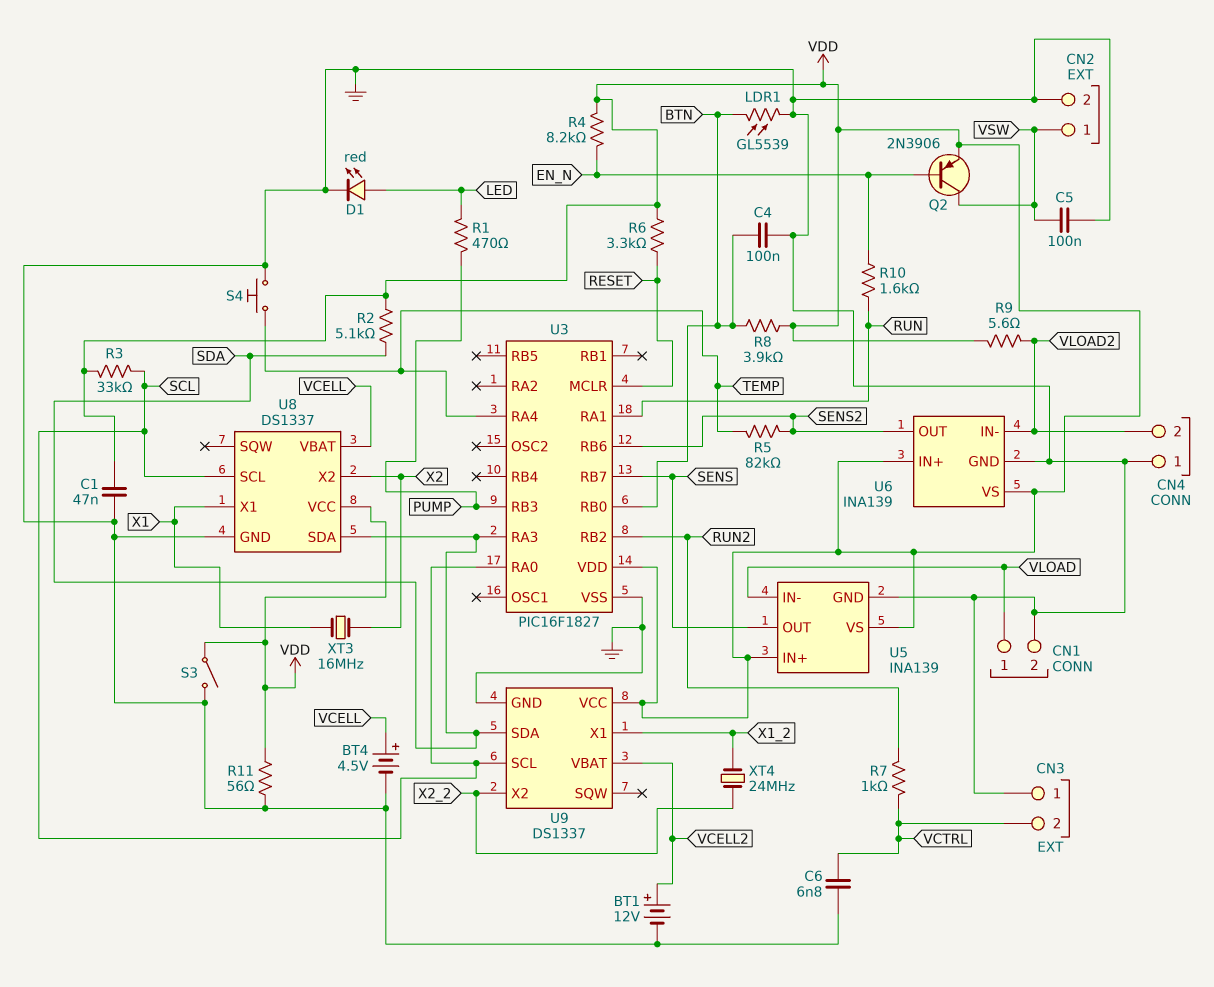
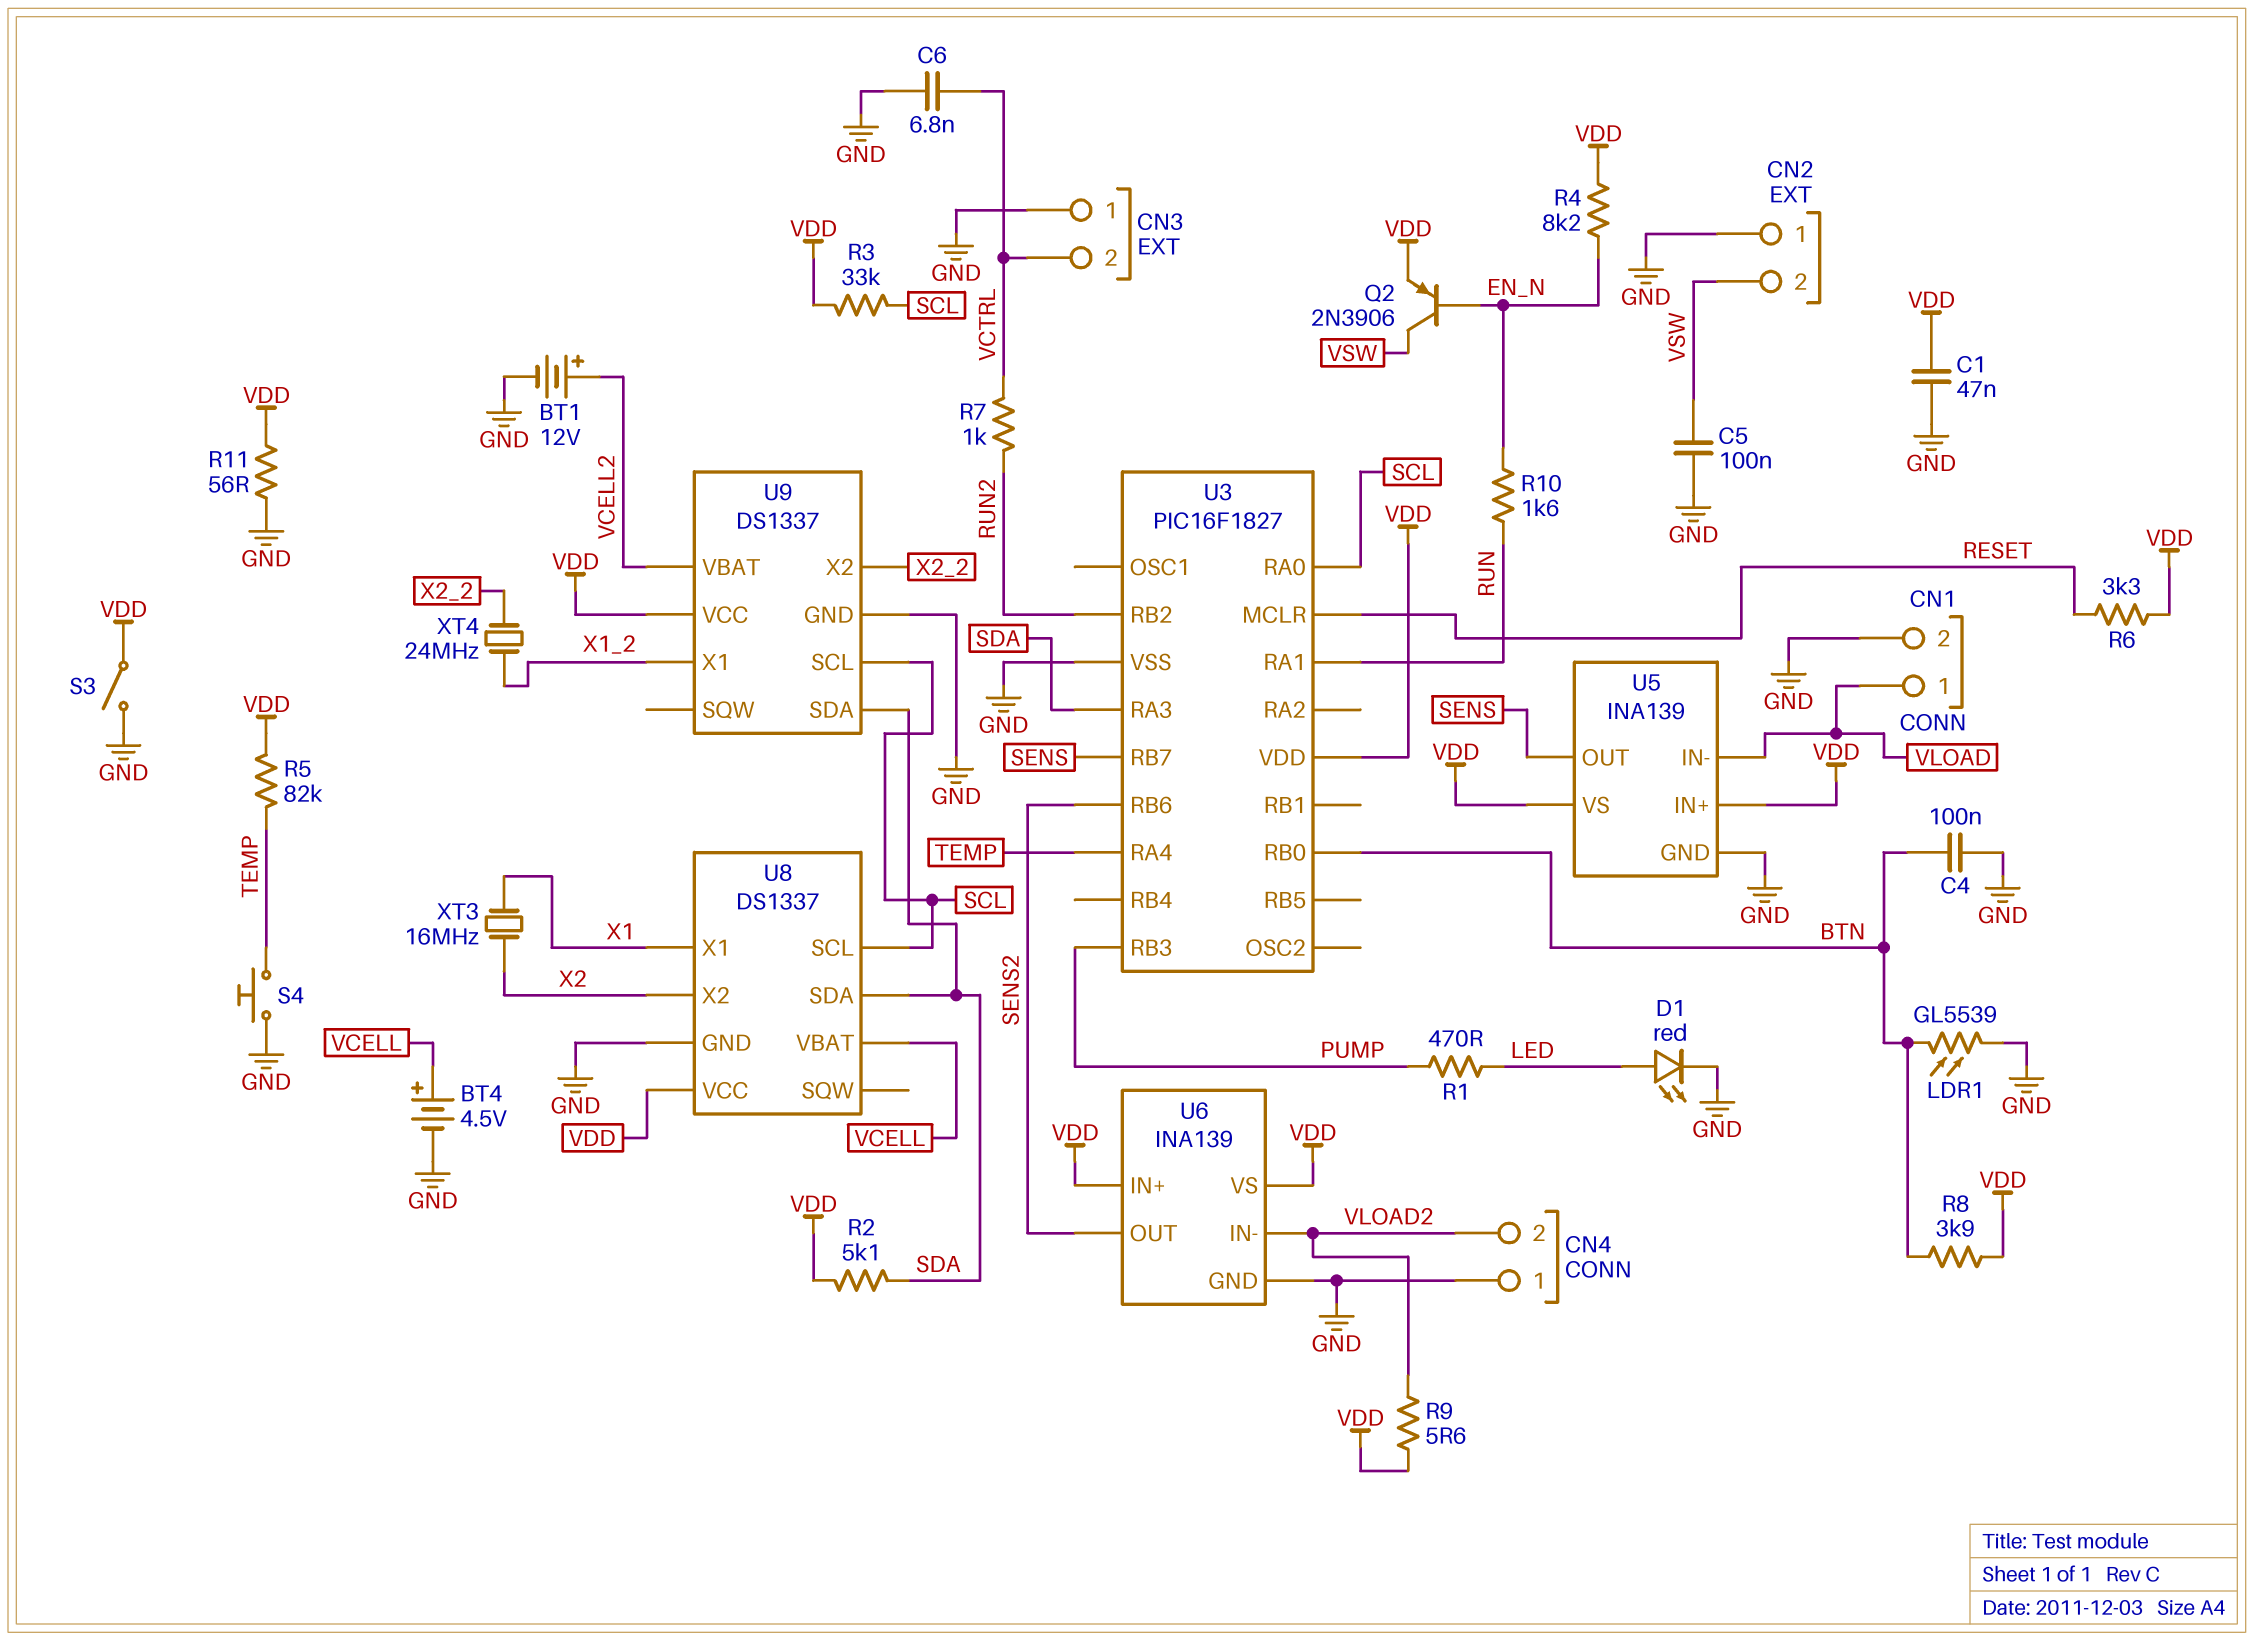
CN2 pin 1: VSW -> GND
CN2 pin 2: GND -> VSW
R5: 82k (SENS2, TEMP) -> 82k (TEMP, VDD)

